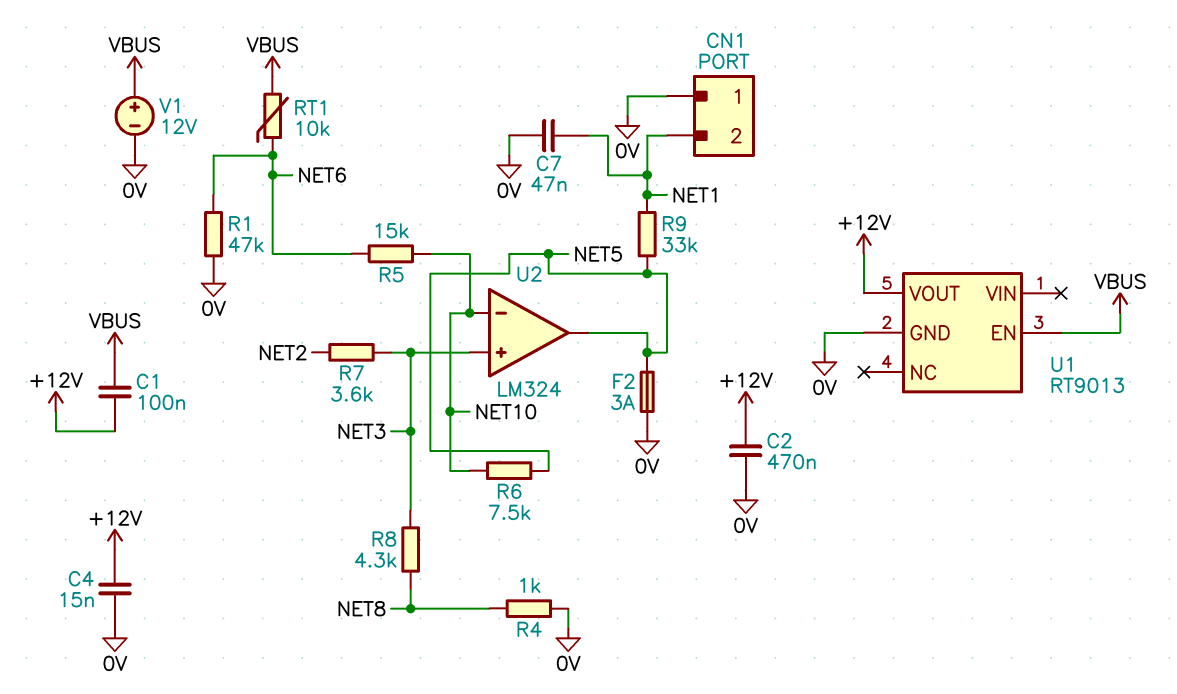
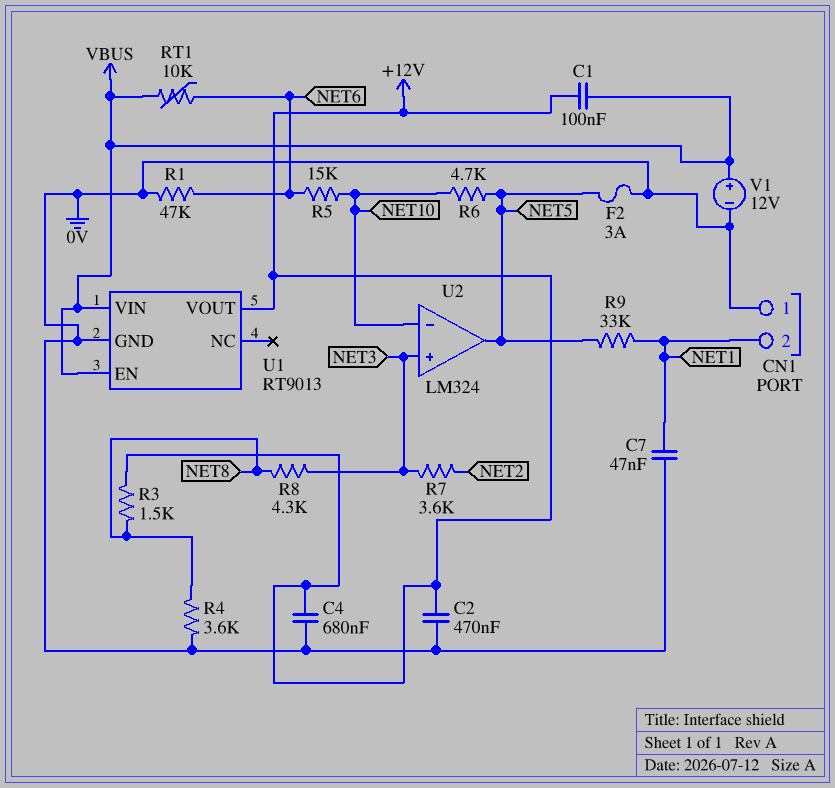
C4: 15nF (+12V, 0V) -> 680nF (+12V, 0V)
R3: none -> 1.5k (+12V, NET8)
R4: 1k (0V, NET8) -> 3.6k (0V, NET8)
R6: 7.5k (NET5, NET10) -> 4.7k (NET5, NET10)
U1 pin VIN: none -> VBUS

